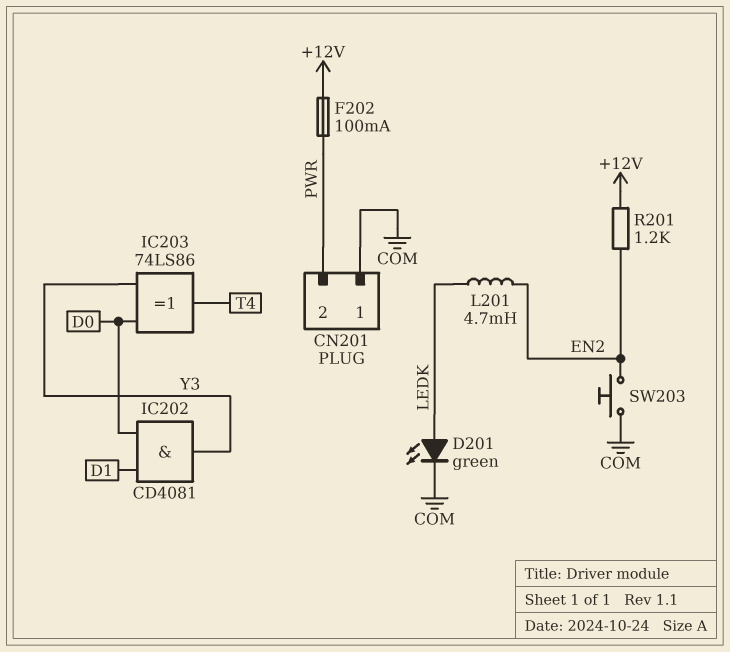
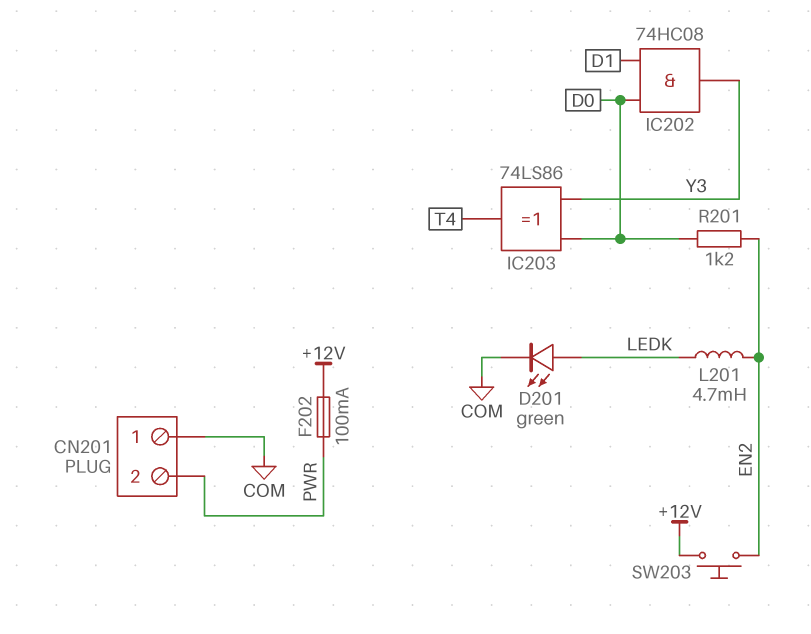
IC202: AND CD4081 (in D0, in D1, out Y3) -> AND 74HC08 (in D0, in D1, out Y3)
R201: 1.2k (+12V, EN2) -> 1.2k (D0, EN2)
SW203: button (COM, EN2) -> button (+12V, EN2)

